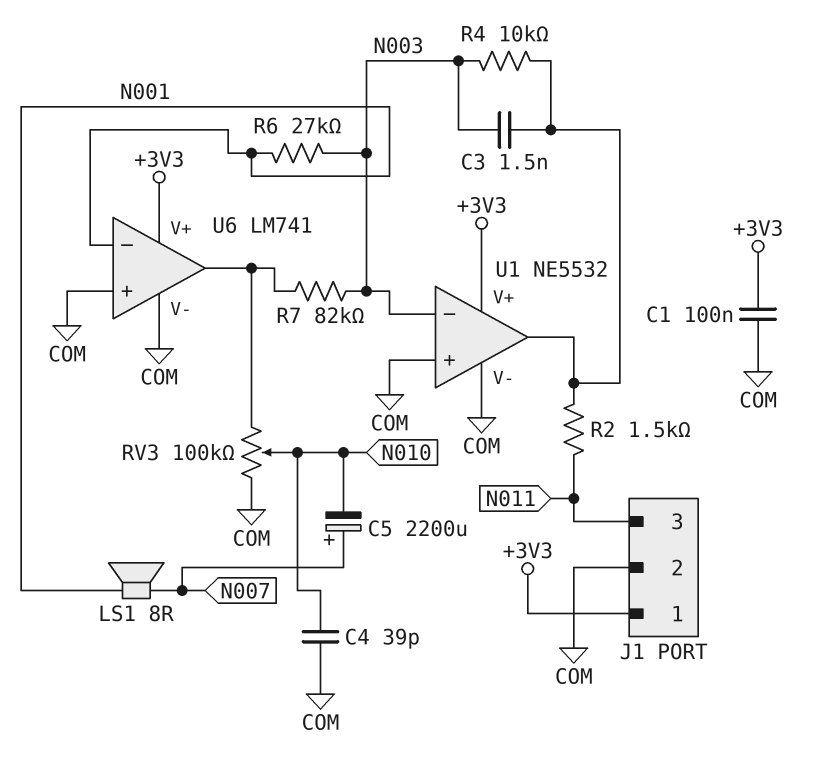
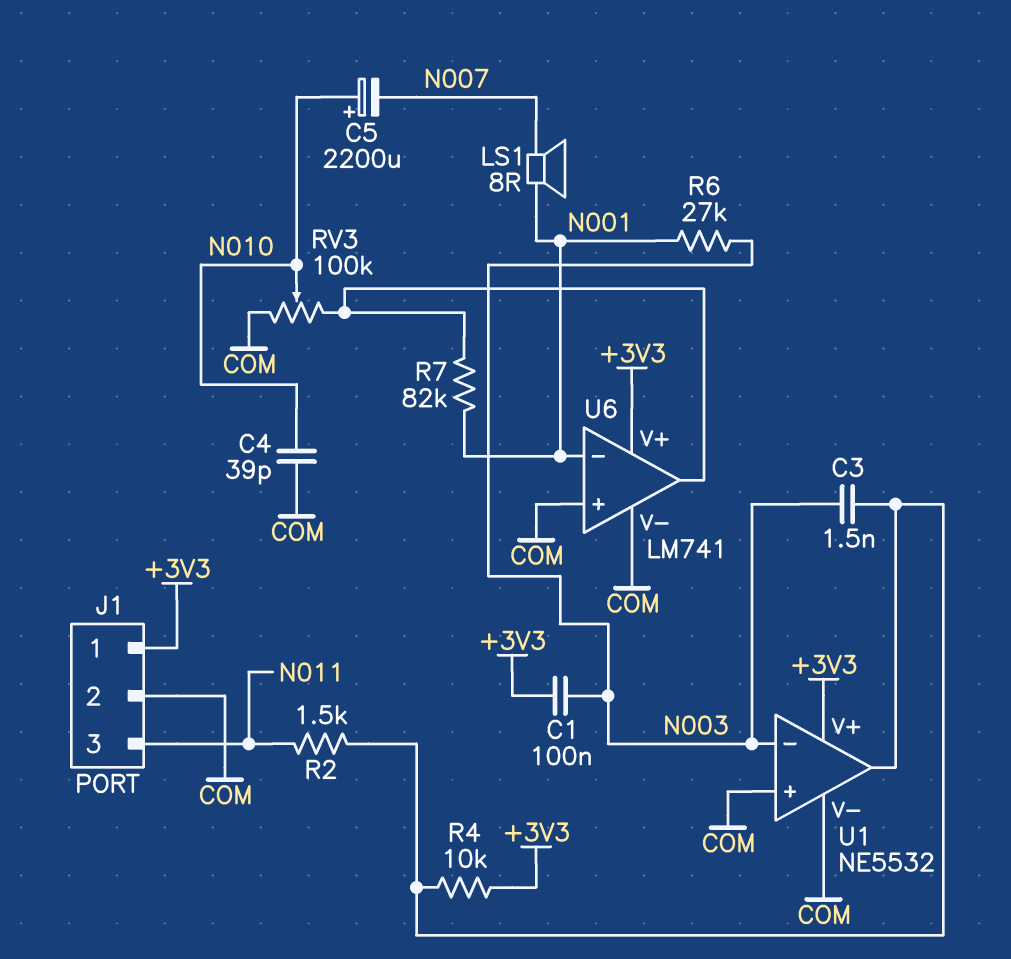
C1: 100nF (+3V3, COM) -> 100nF (+3V3, N003)
C5: 2200uF (plus N007, minus N010) -> 2200uF (plus N010, minus N007)
R4: 10k (N003, U1/out) -> 10k (+3V3, U1/out)
R7: 82k (N003, U6/out) -> 82k (N001, U6/out)

